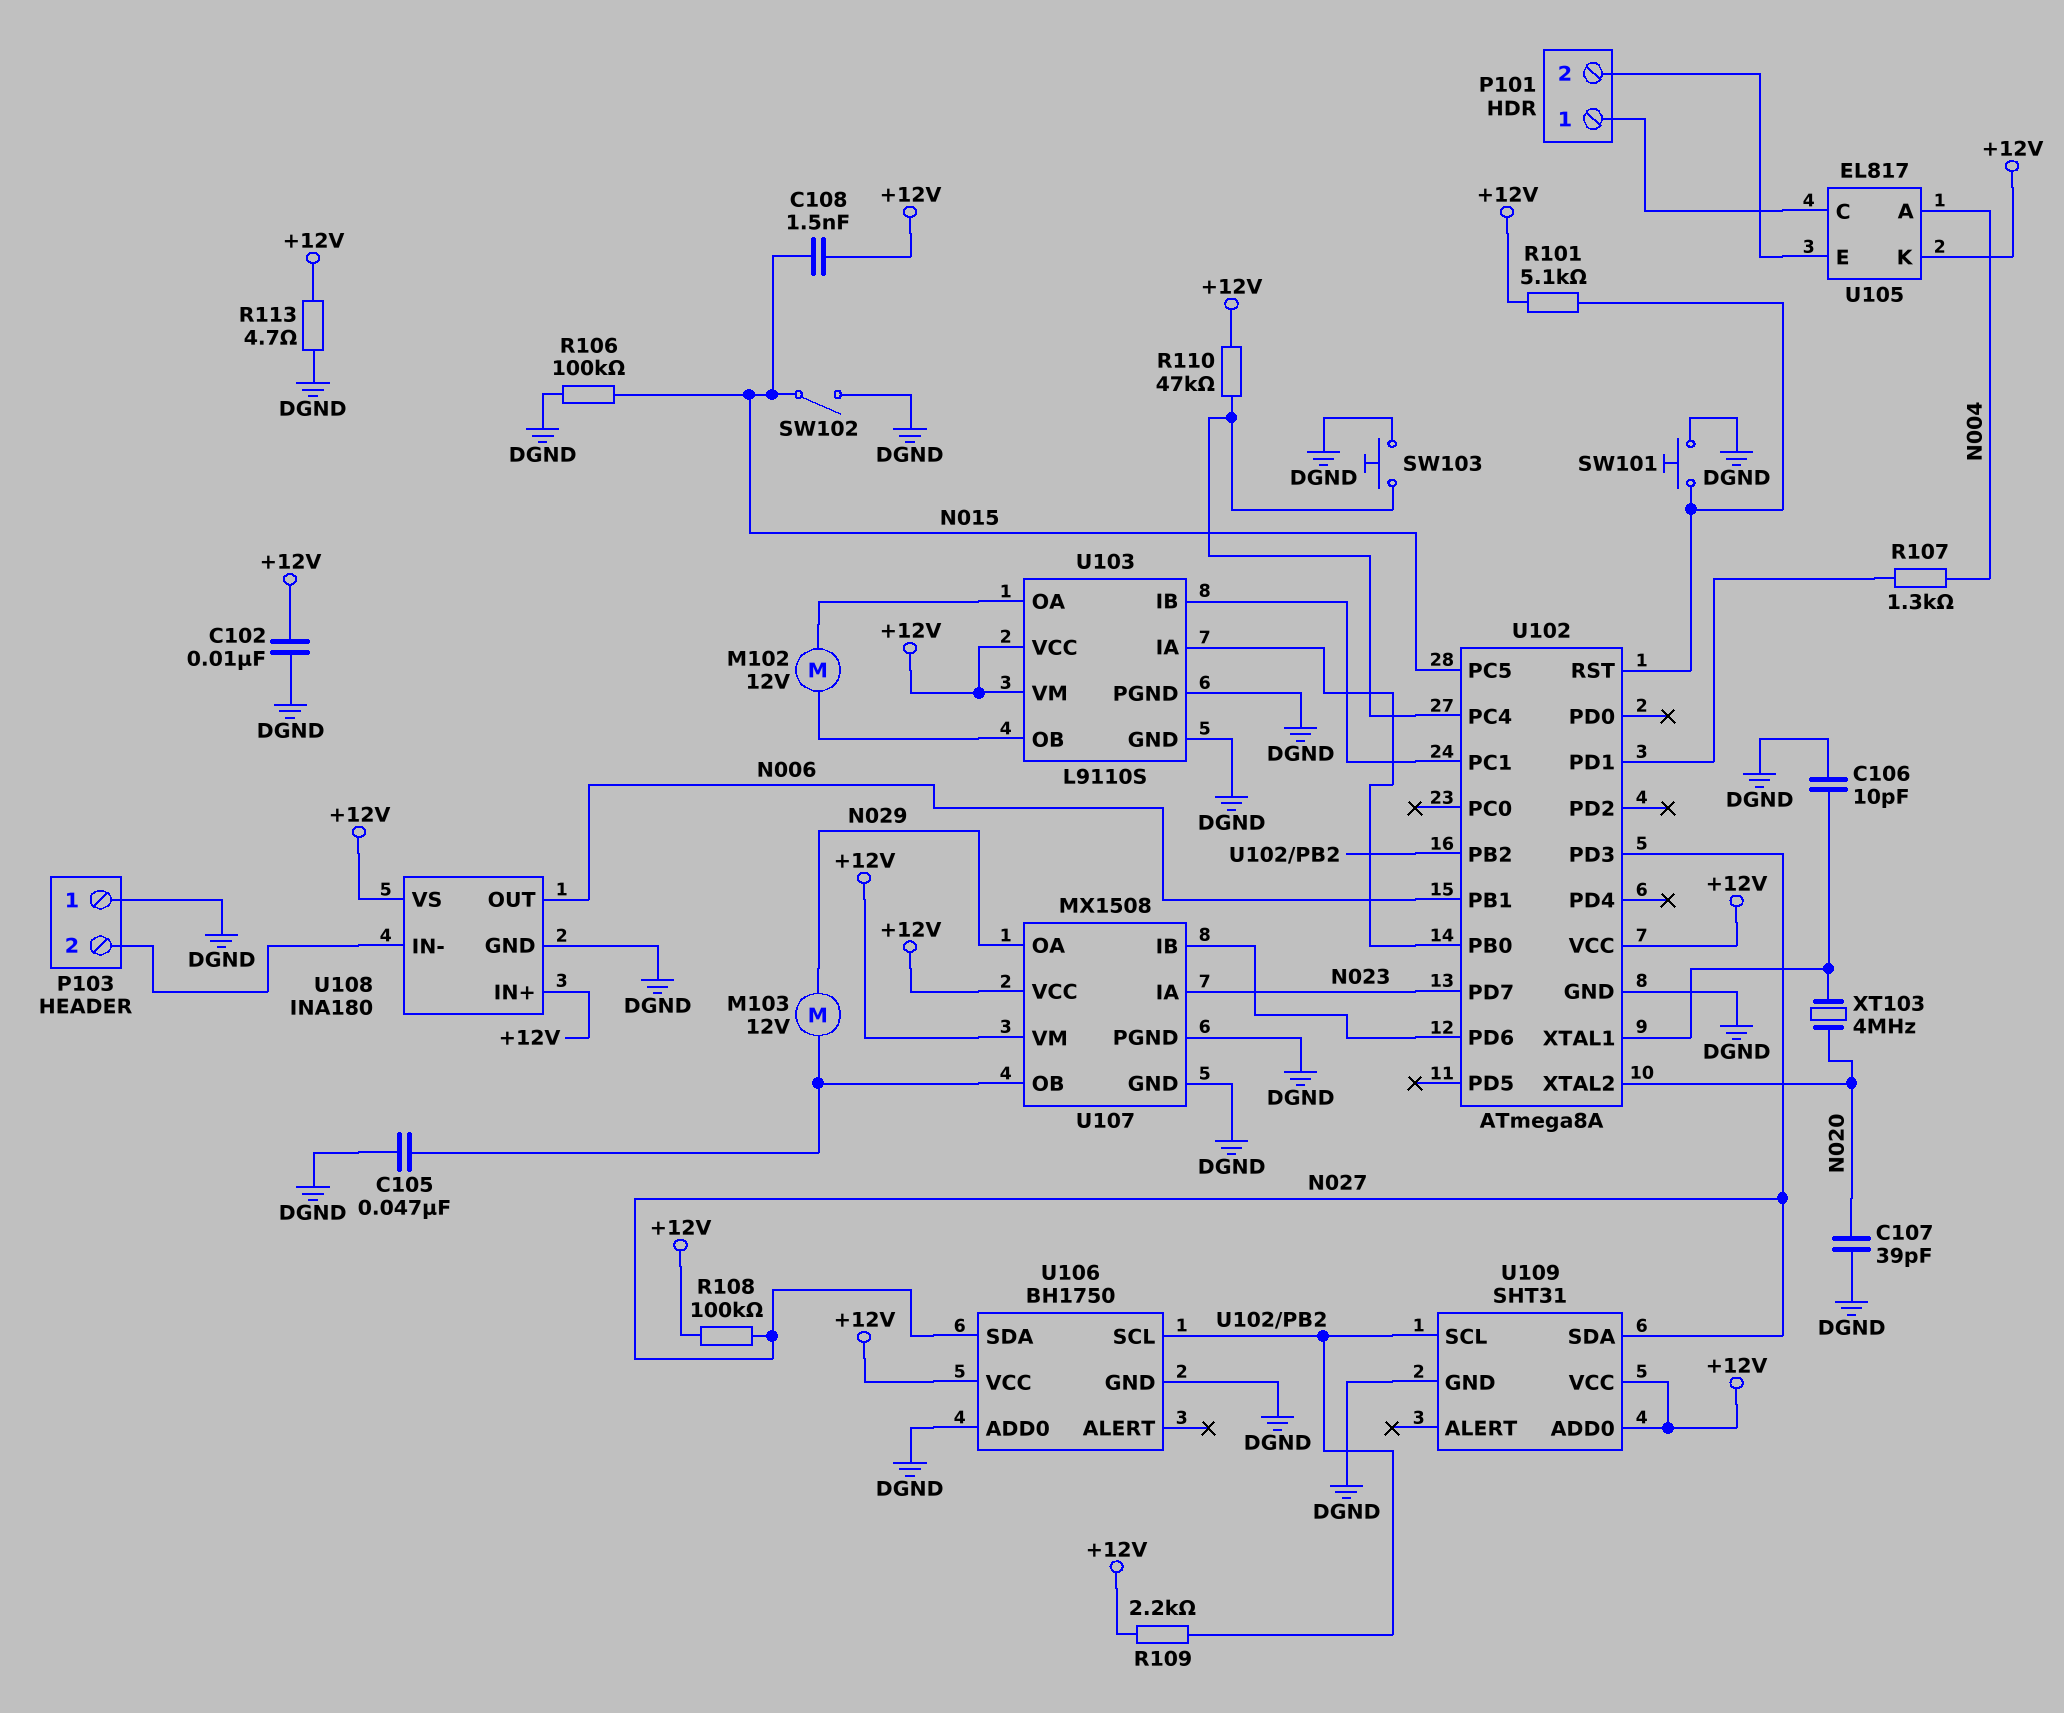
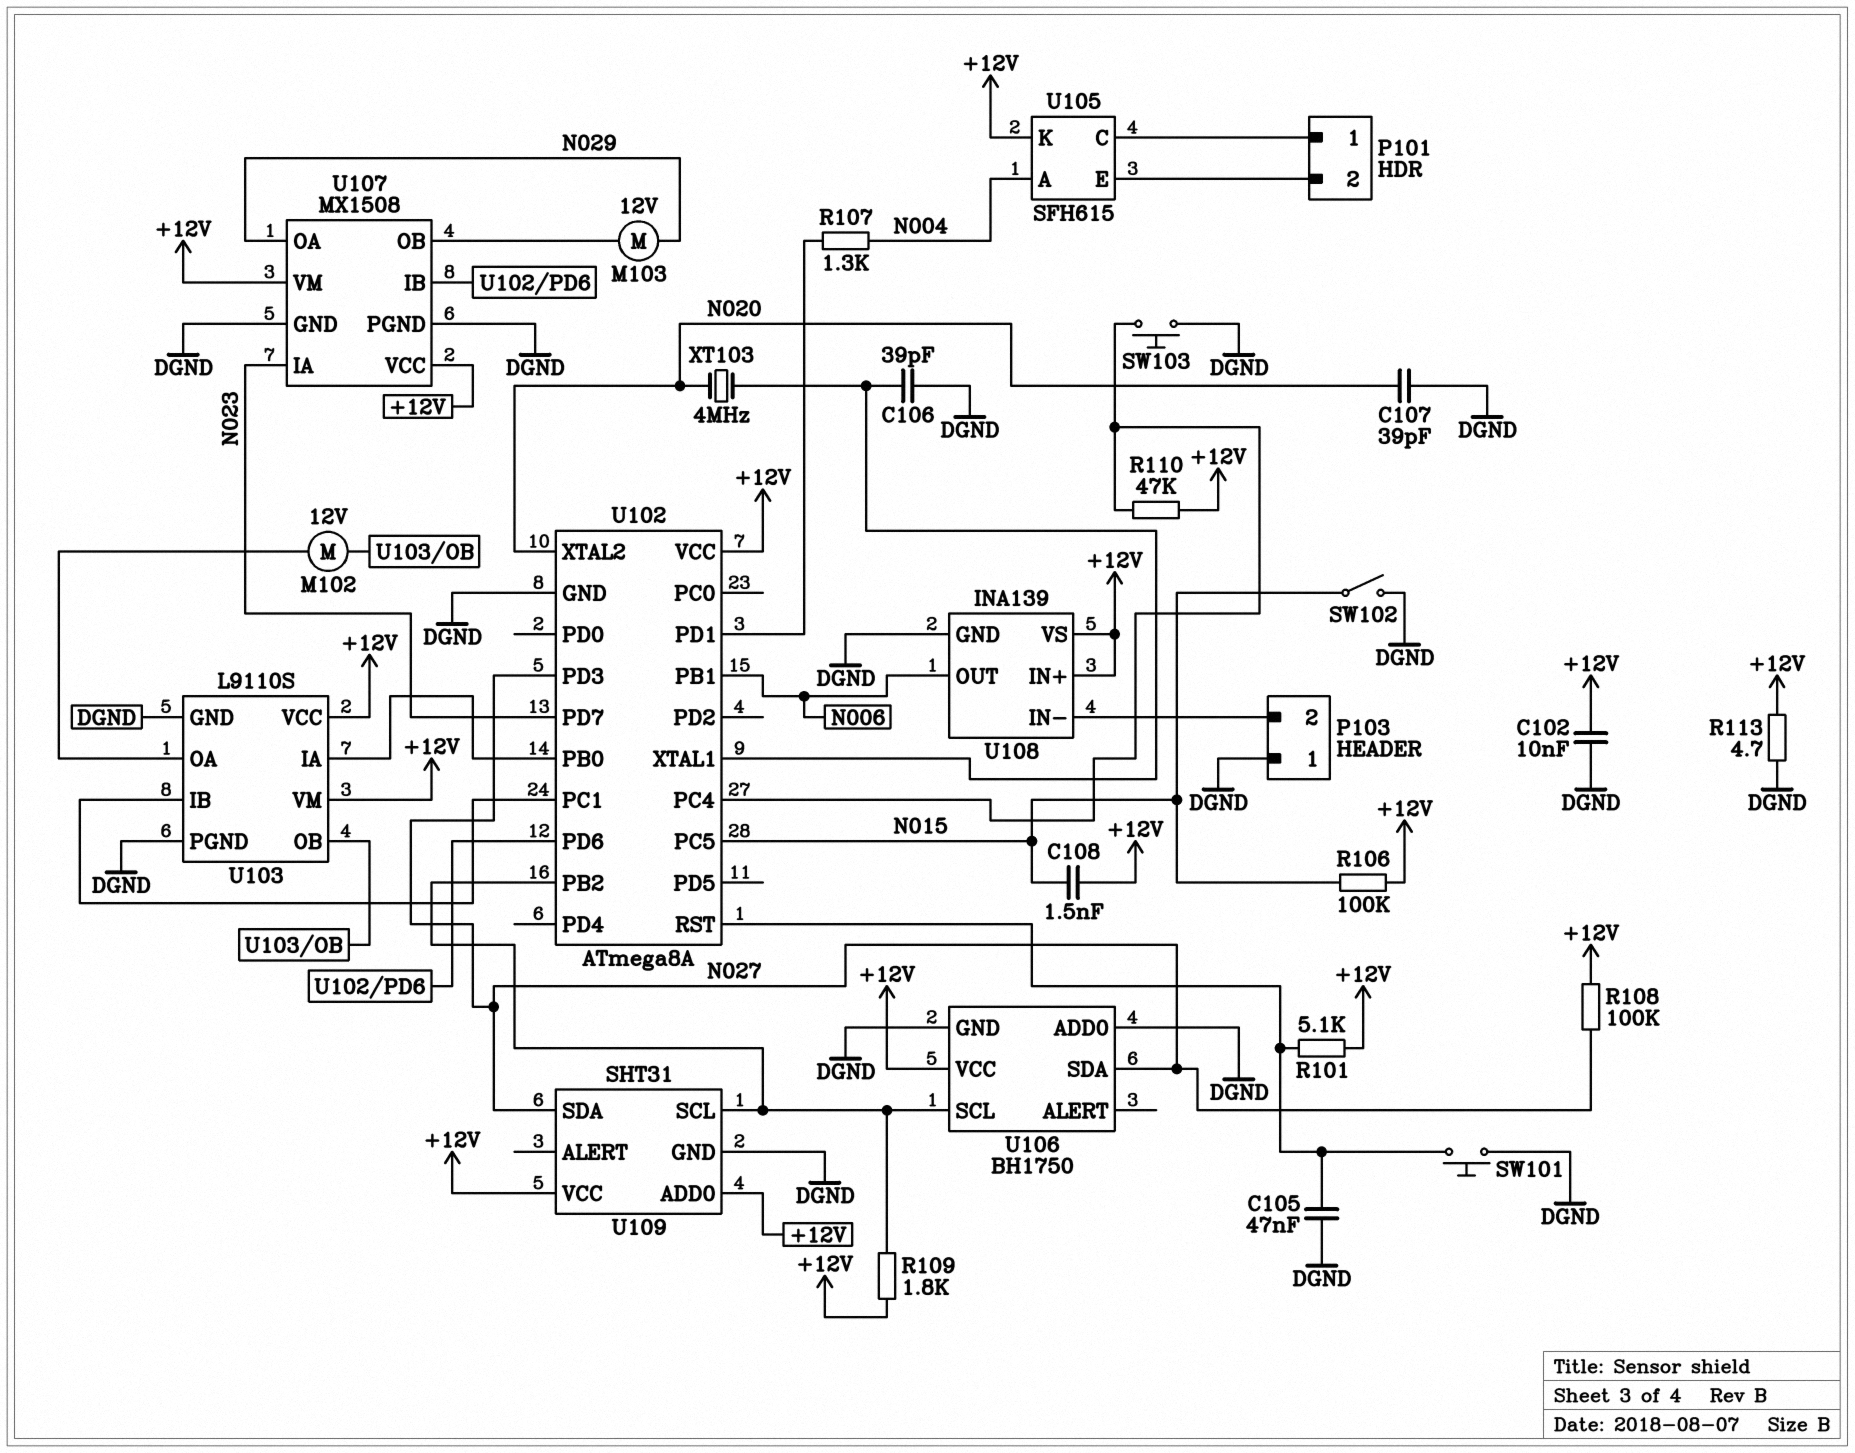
C105: 47nF (DGND, U107/OB) -> 47nF (DGND, U102/RST)
C106: 10pF (DGND, U102/XTAL1) -> 39pF (DGND, U102/XTAL1)
R106: 100k (DGND, N015) -> 100k (+12V, N015)
R109: 2.2k (+12V, U102/PB2) -> 1.8k (+12V, U102/PB2)
U105: EL817 -> SFH615
U108: INA180 -> INA139

